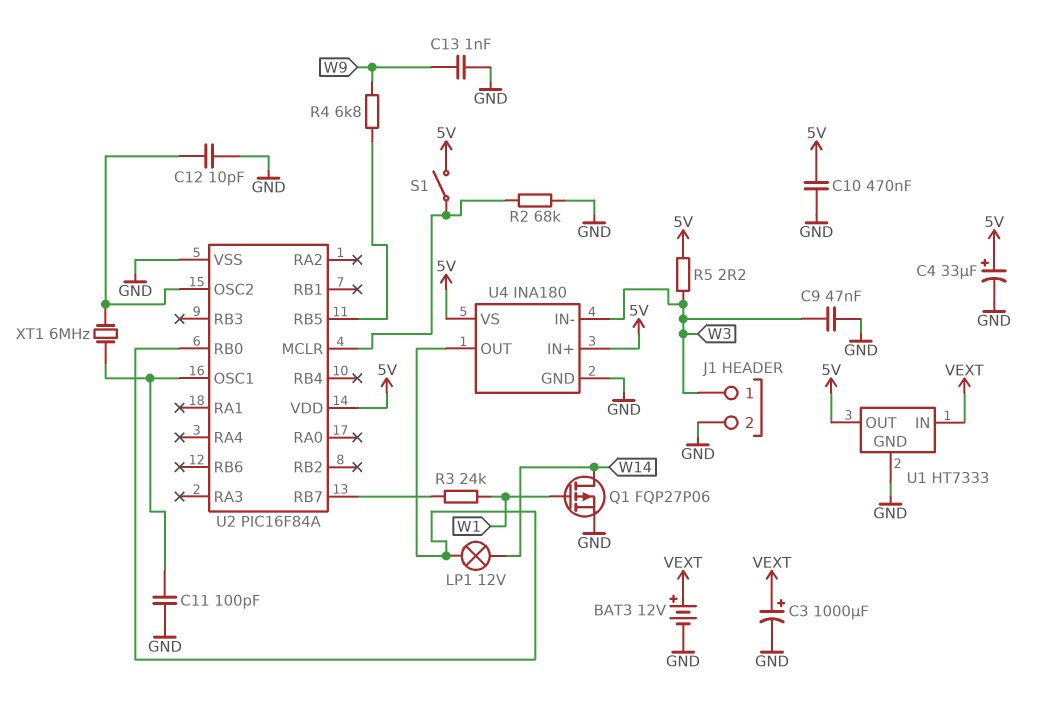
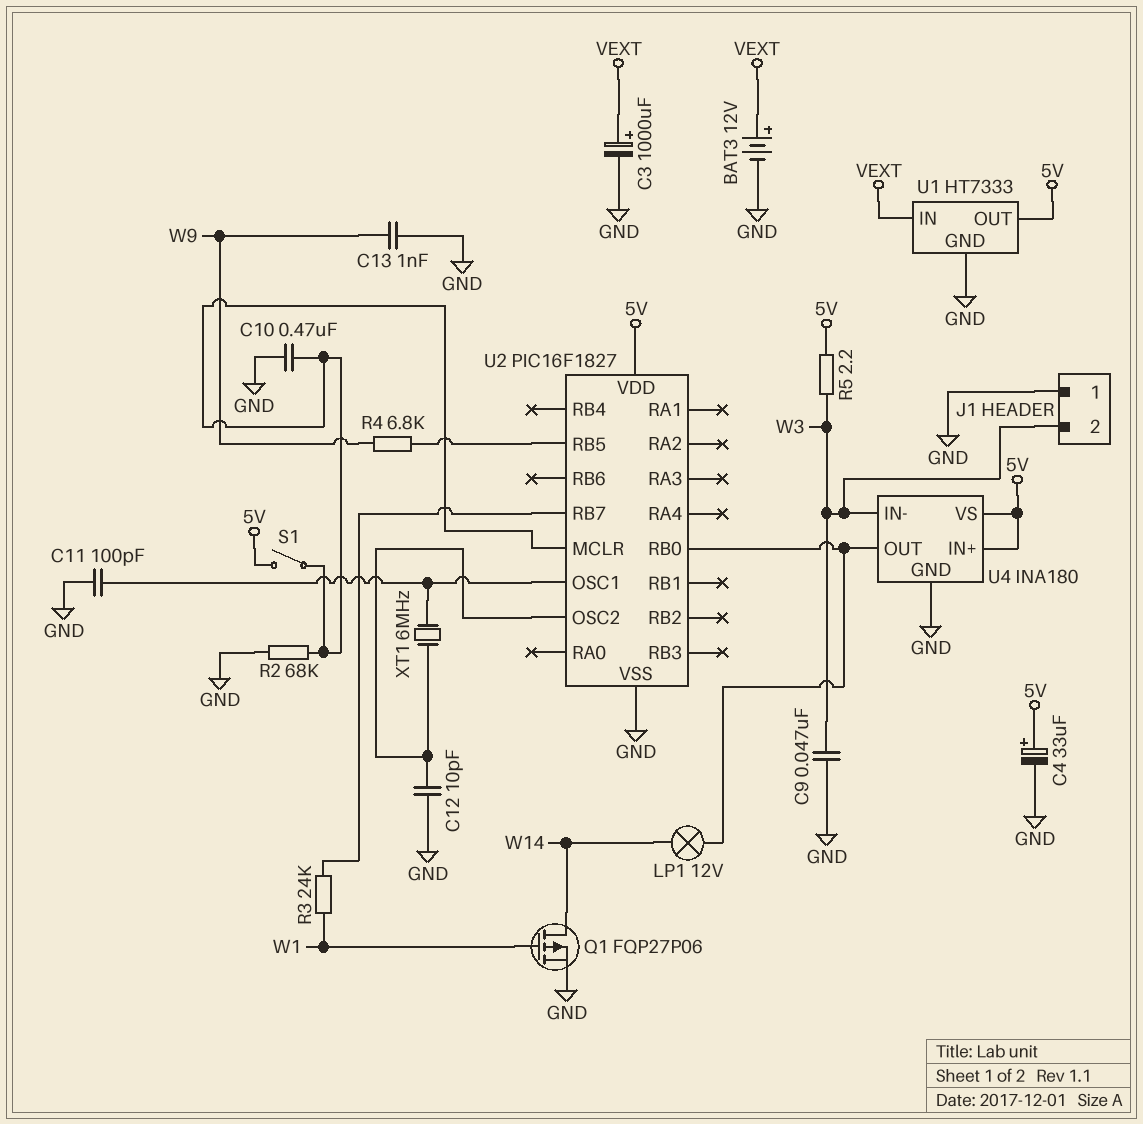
C10: 470nF (5V, GND) -> 470nF (GND, U2/MCLR)
J1 pin 1: W3 -> GND
J1 pin 2: GND -> W3
U2: PIC16F84A -> PIC16F1827

